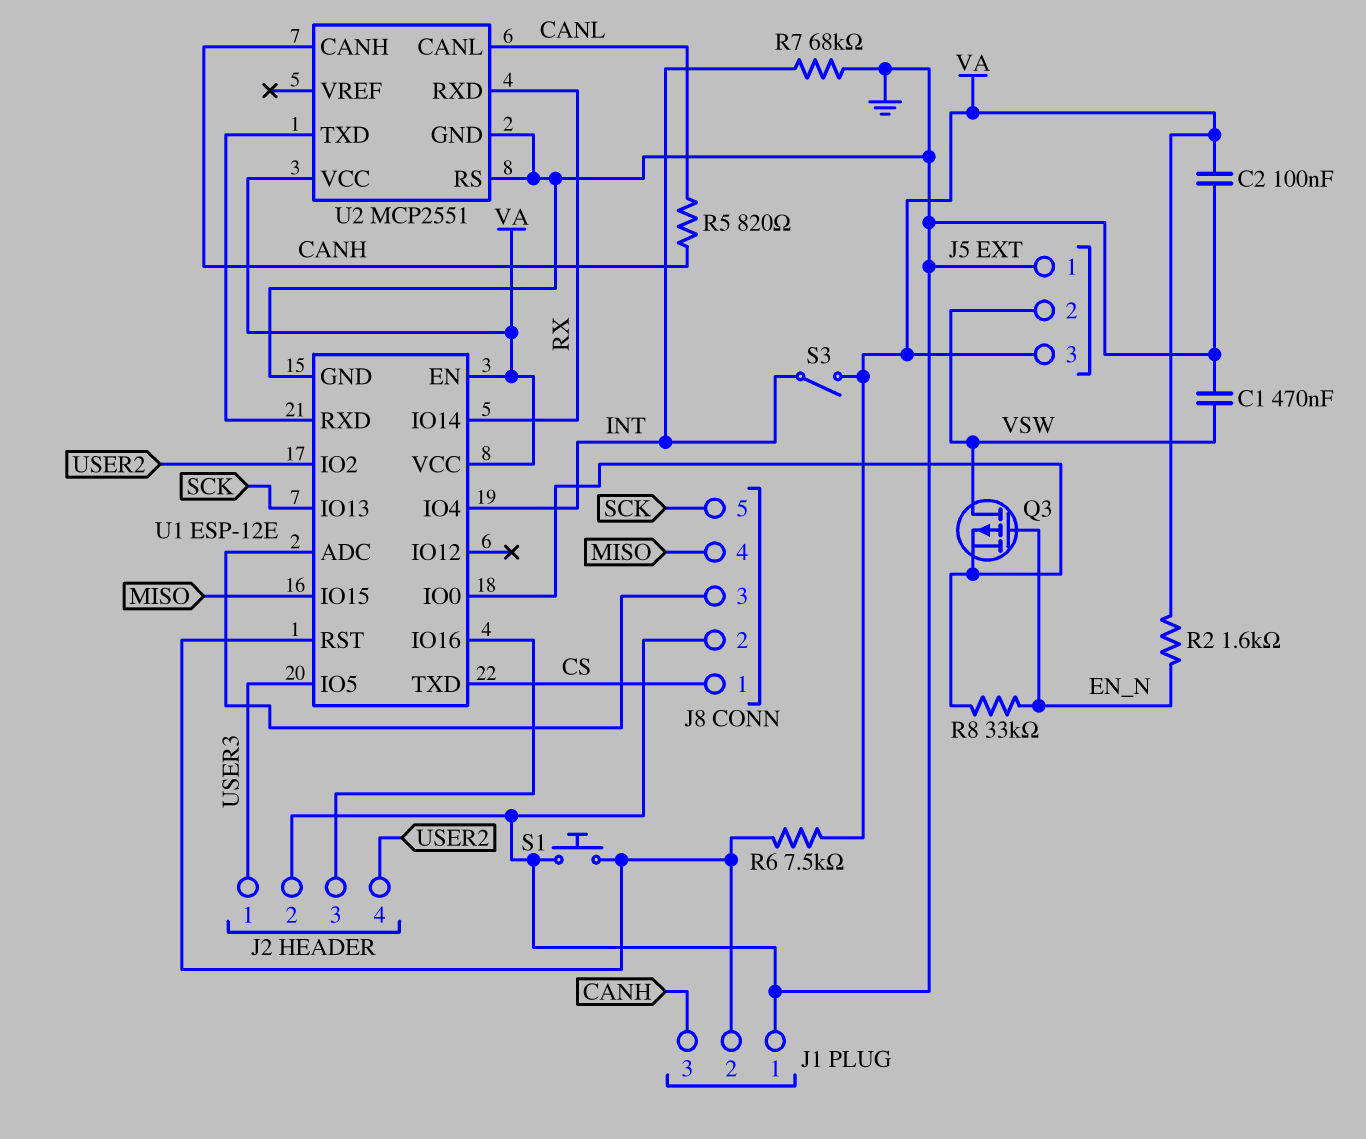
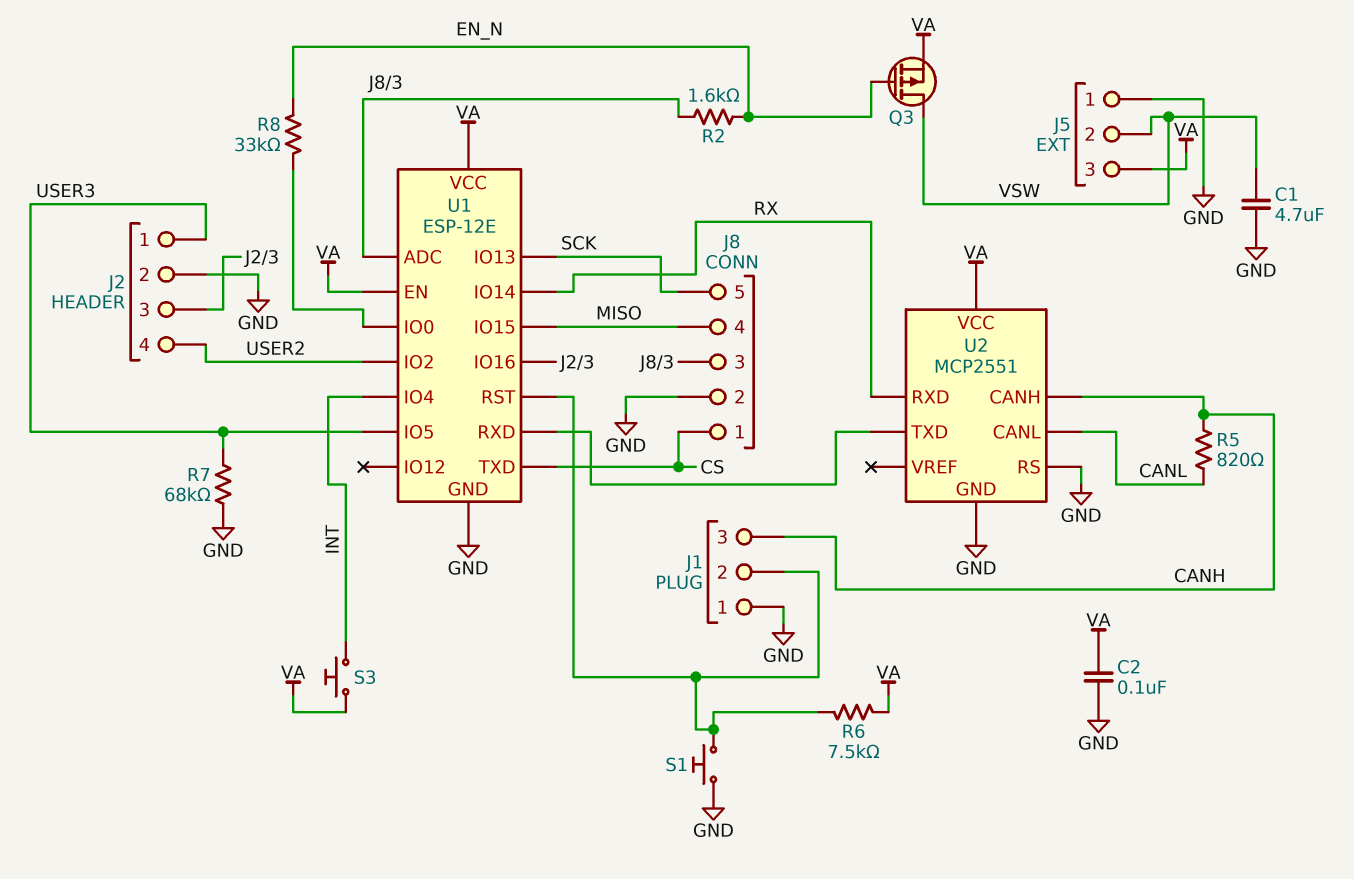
C1: 470nF (GND, VSW) -> 4.7uF (GND, VSW)
Q3: PMOS (G EN_N, D VSW, S U1/IO0) -> PMOS (G EN_N, D VSW, S VA)
R2: 1.6k (EN_N, VA) -> 1.6k (EN_N, J8/3)
R7: 68k (GND, INT) -> 68k (GND, USER3)
S3: switch (INT, VA) -> button (INT, VA)

